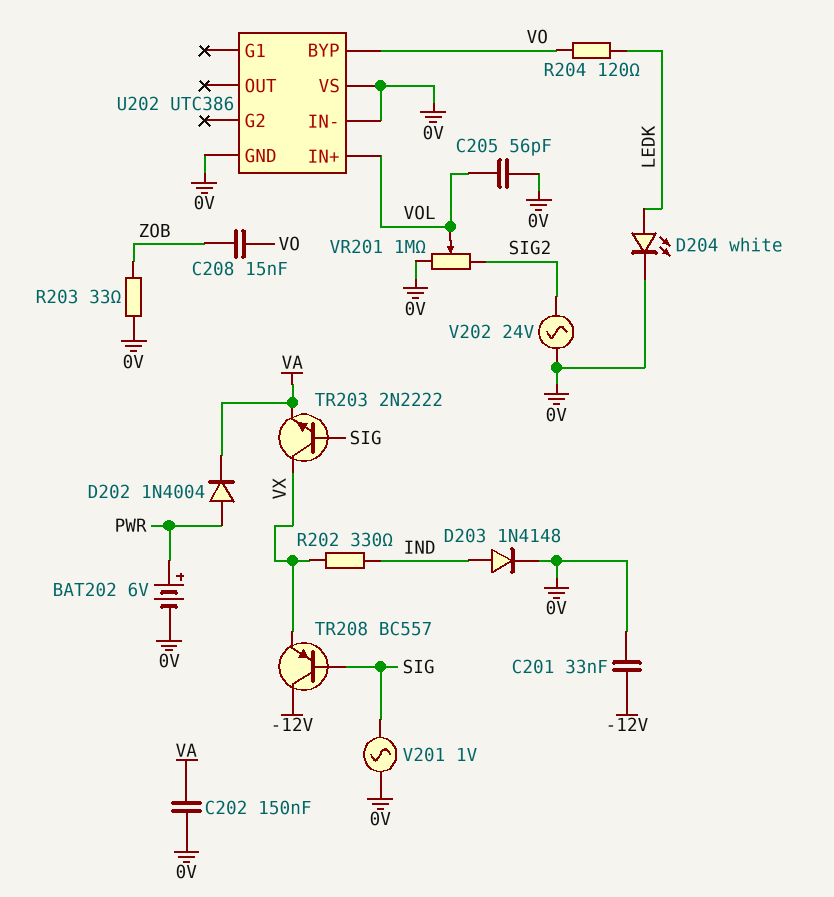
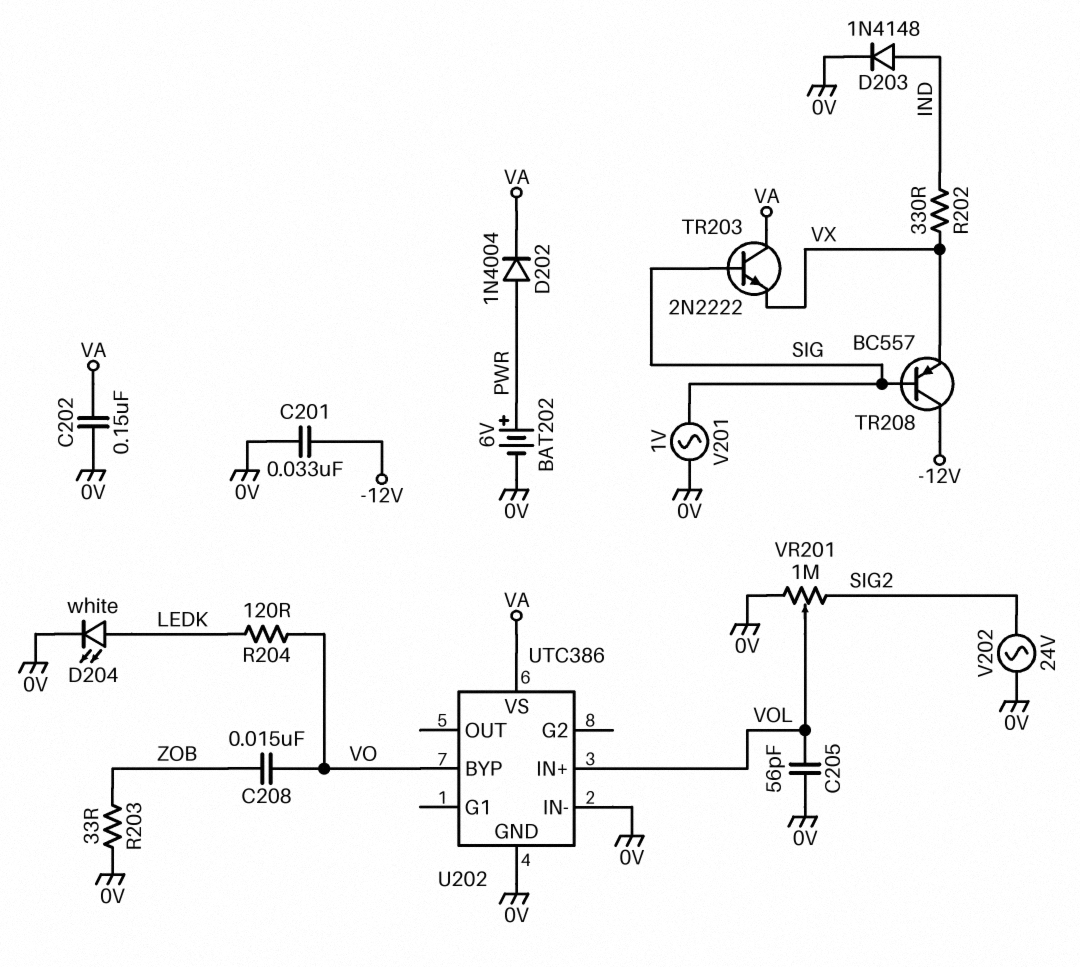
TR203: NPN 2N2222 (B SIG, C VX, E VA) -> NPN 2N2222 (B SIG, C VA, E VX)
U202 pin VS: 0V -> VA

